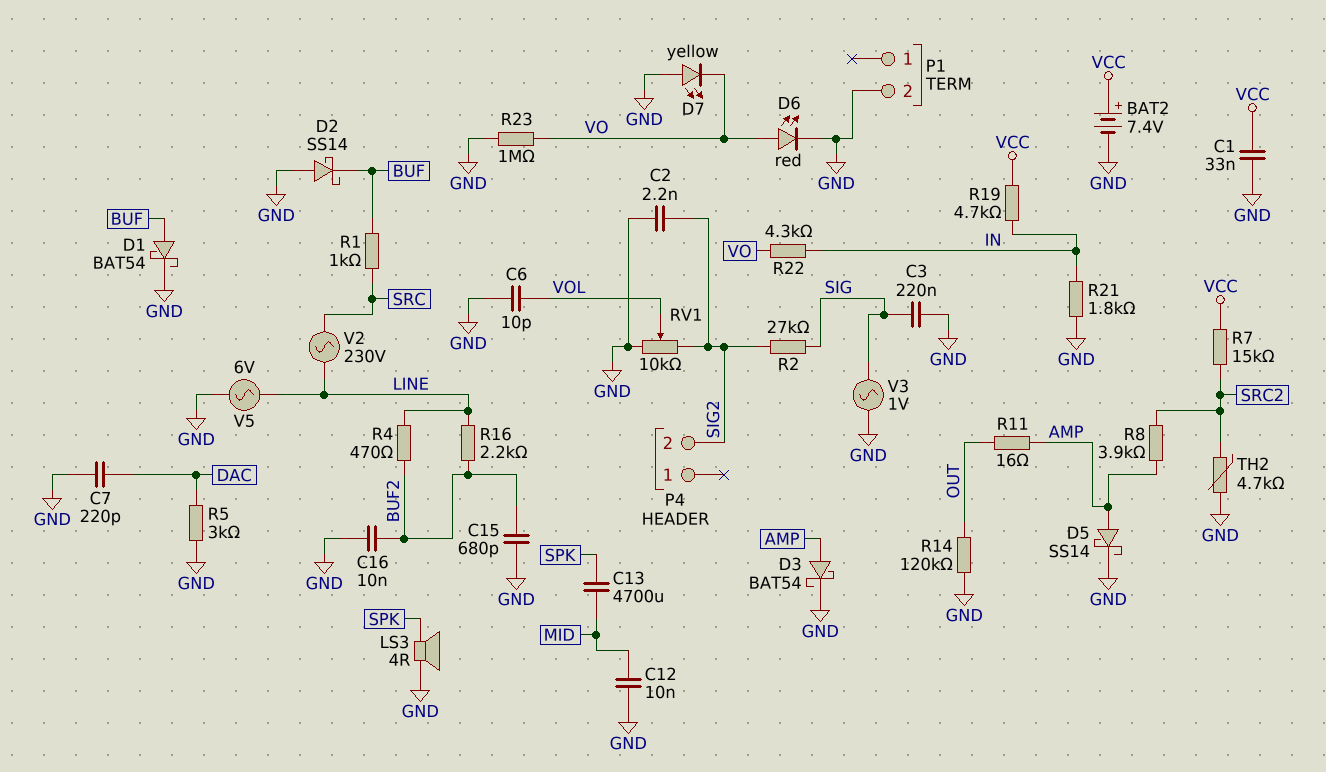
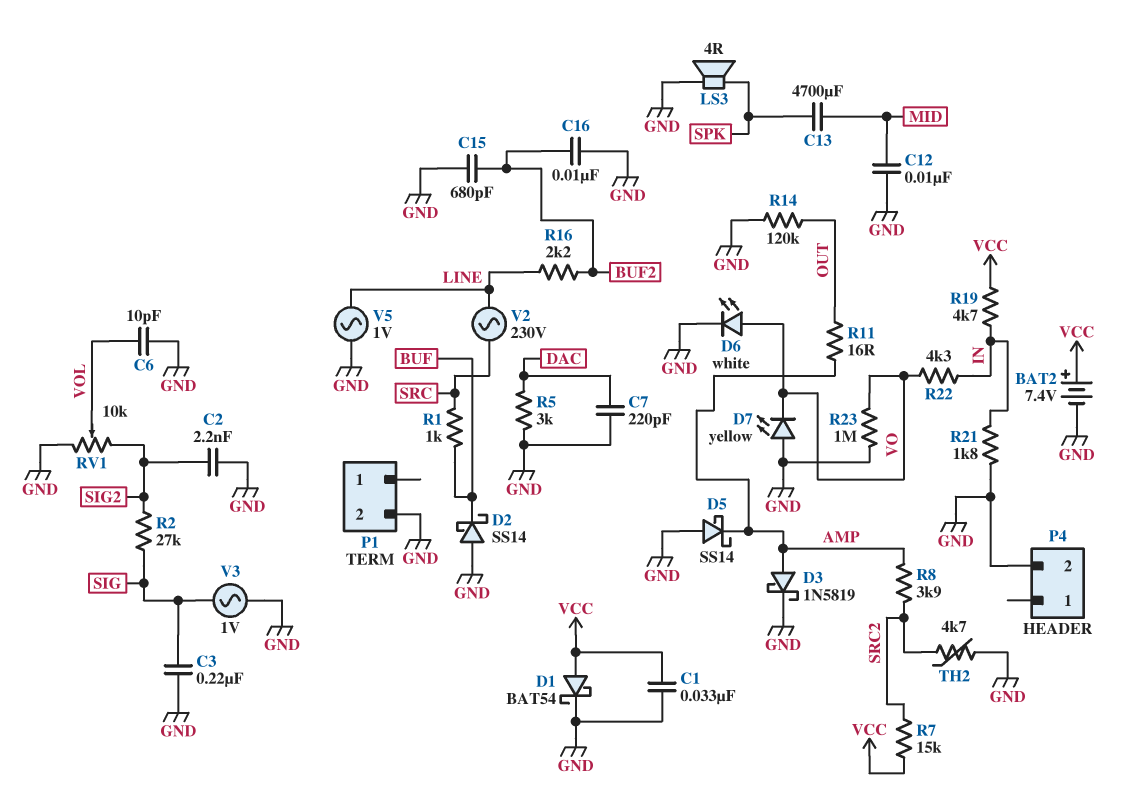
D1: schottky BAT54 (A BUF, K GND) -> schottky BAT54 (A VCC, K GND)
D3: schottky BAT54 (A AMP, K GND) -> schottky 1N5819 (A AMP, K GND)
D5: schottky SS14 (A AMP, K GND) -> schottky SS14 (A GND, K AMP)
D6: LED red (A VO, K GND) -> LED white (A VO, K GND)
P4 pin 2: SIG2 -> GND
R4: 470 (BUF2, LINE) -> none
V5: AC 6V (GND, LINE) -> AC 1V (GND, LINE)

